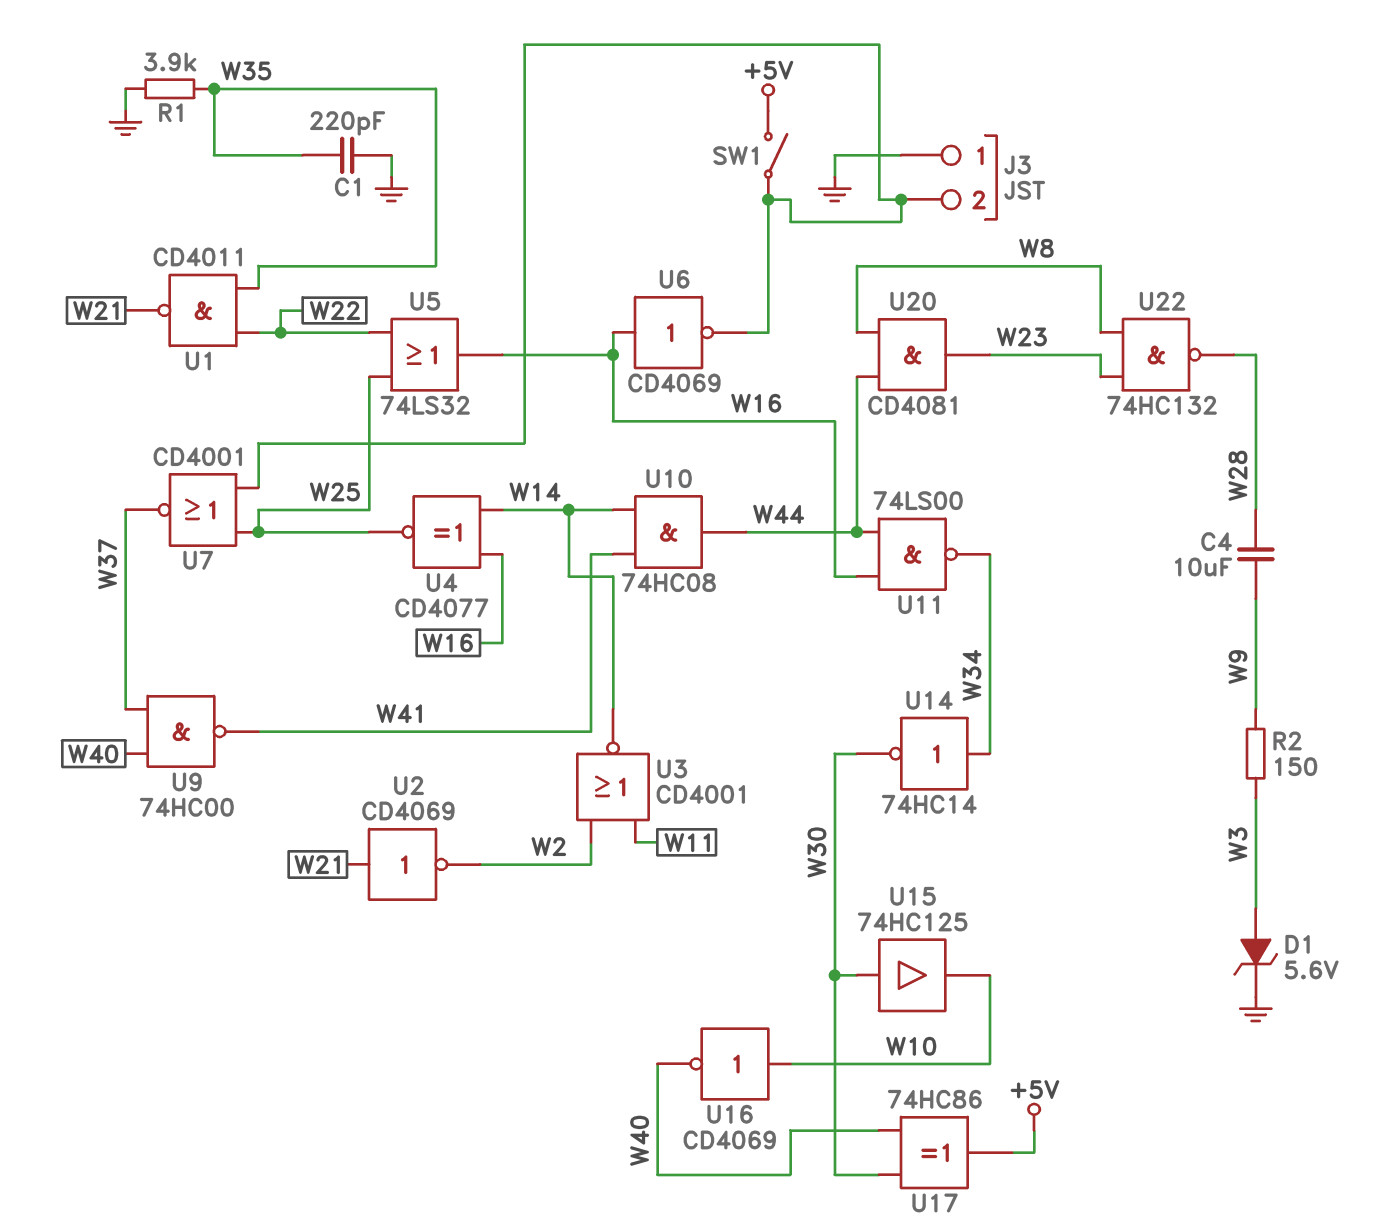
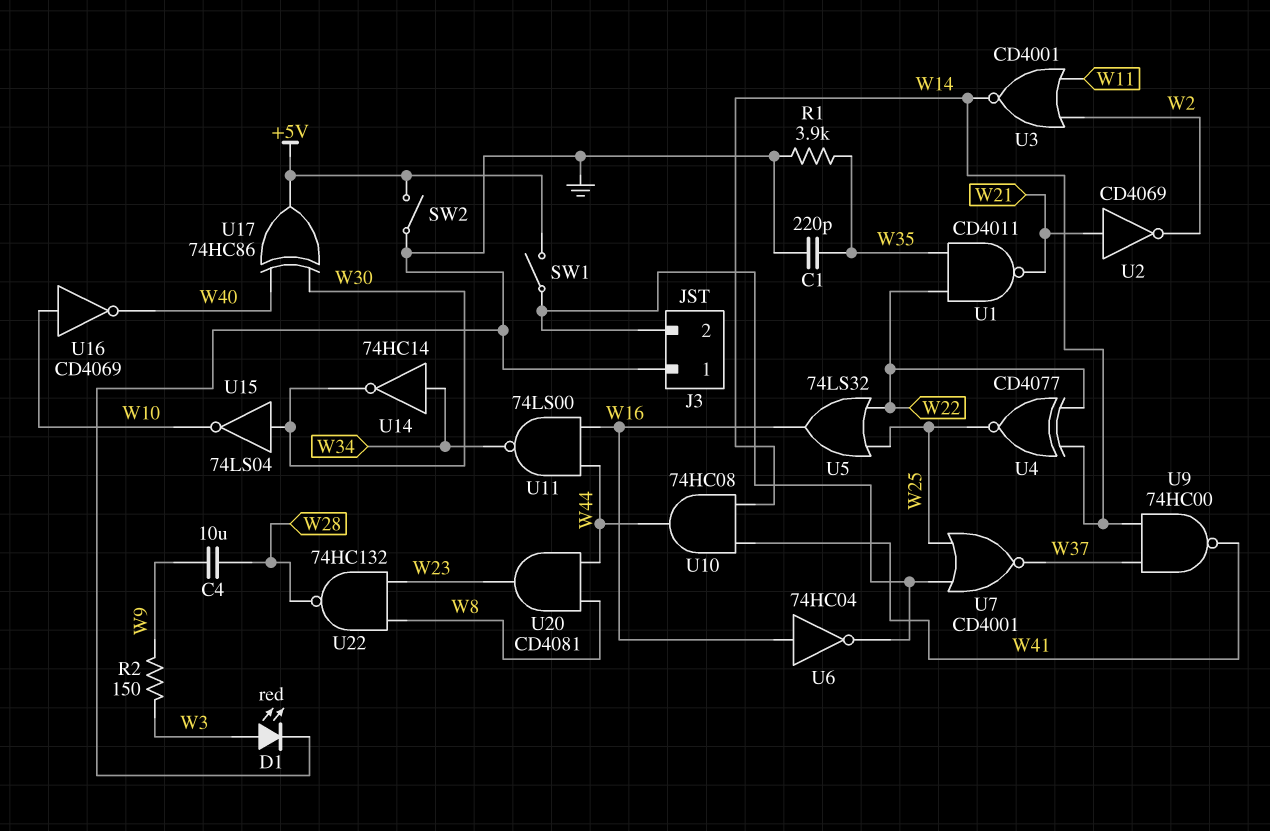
D1: zener 5.6V (A W3, K GND) -> LED red (A W3, K GND)
SW2: none -> switch (+5V, GND)
U4: XNOR CD4077 (in W14, in W16, out W25) -> XNOR CD4077 (in W14, in W22, out W25)
U6: NOT CD4069 (in W16, out J3/2) -> NOT 74HC04 (in W16, out J3/2)
U9: NAND 74HC00 (in W37, in W40, out W41) -> NAND 74HC00 (in W14, in W37, out W41)
U15: buffer 74HC125 (in W30, out W10) -> NOT 74LS04 (in W30, out W10)

